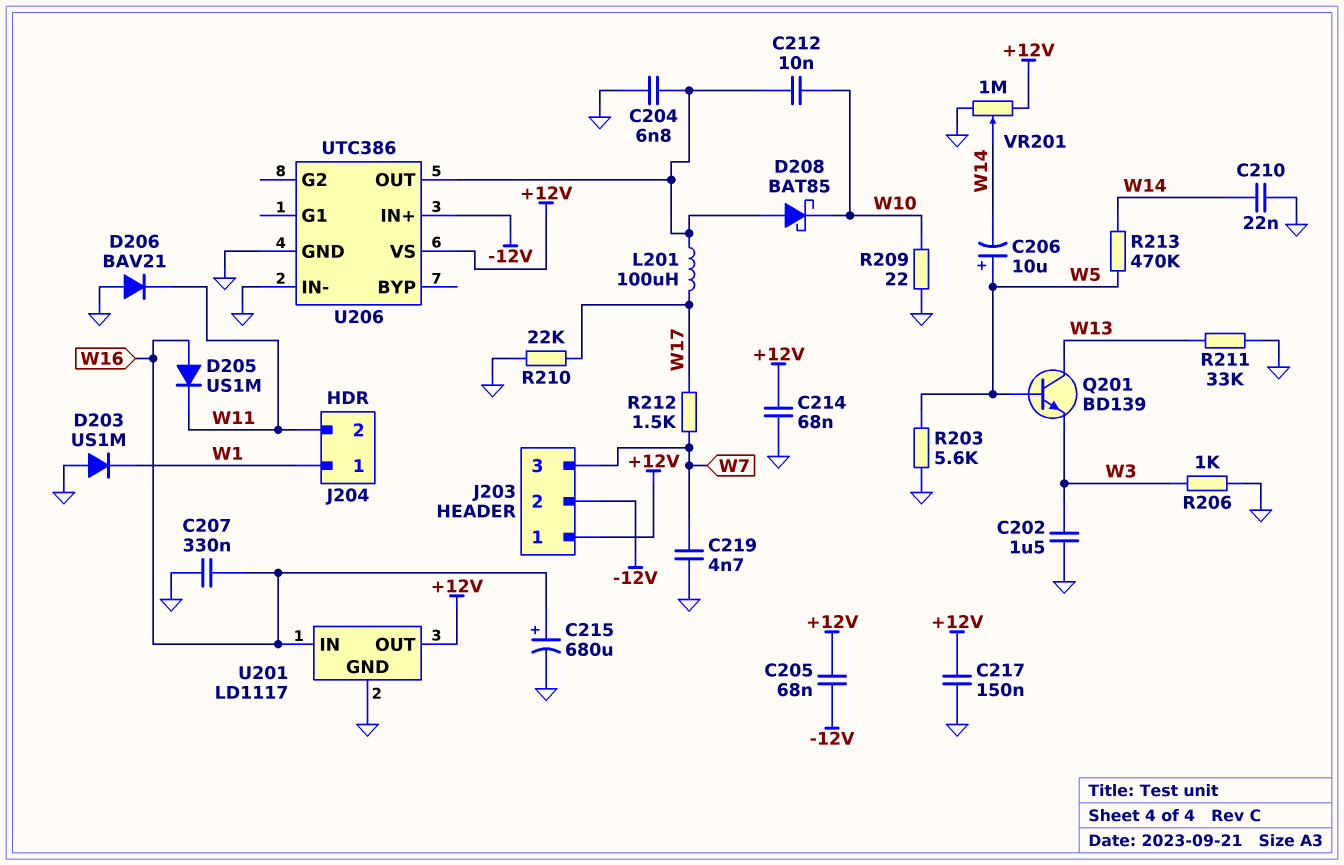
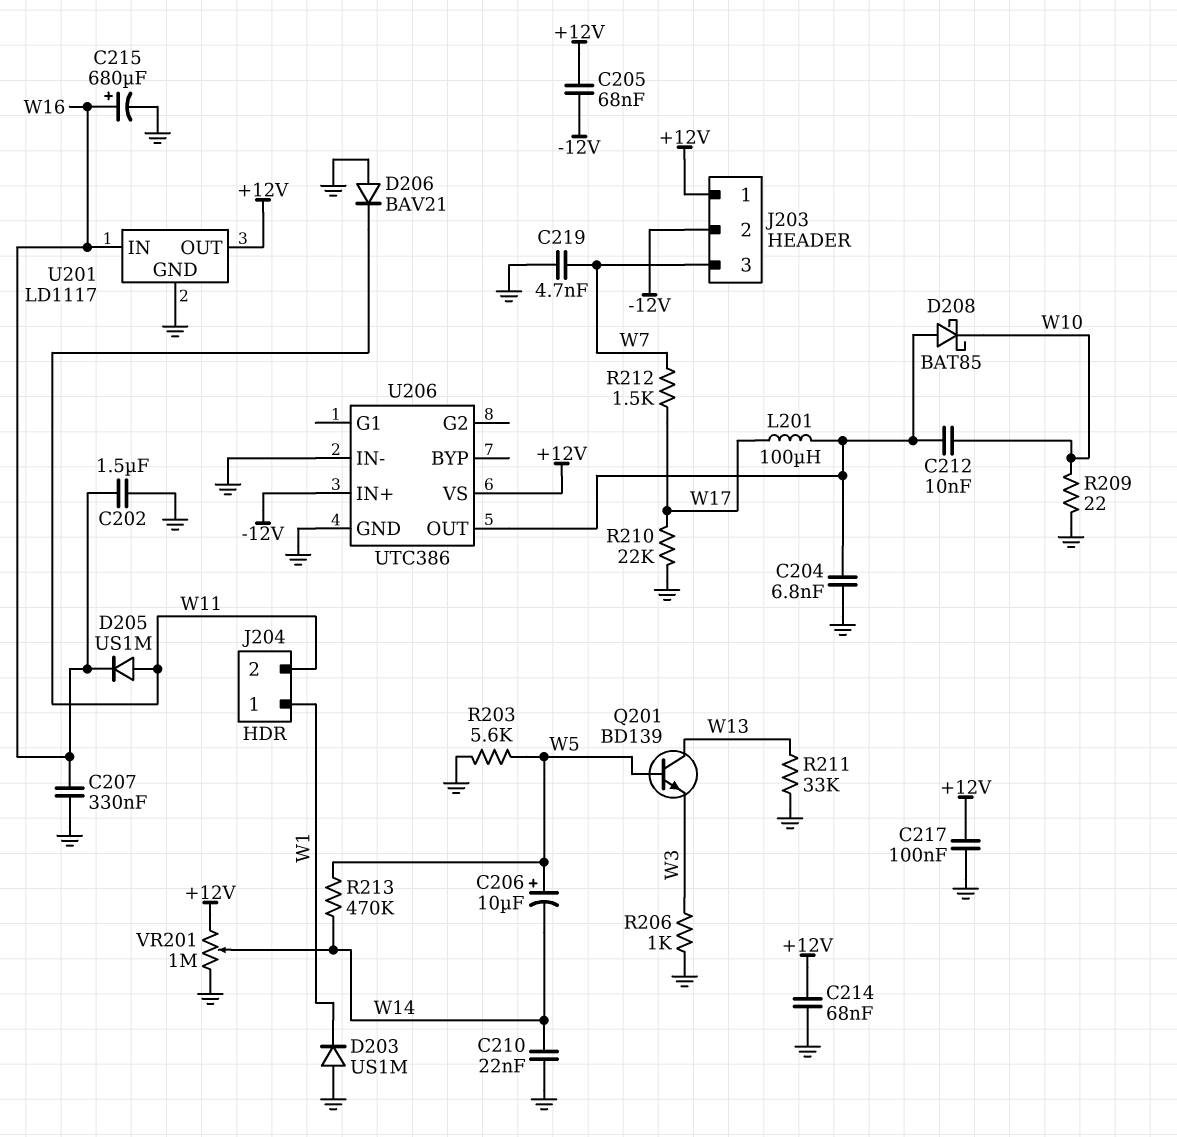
C202: 1.5uF (GND, W3) -> 1.5uF (GND, W16)
C217: 150nF (+12V, GND) -> 100nF (+12V, GND)
D205: diode US1M (A W16, K W11) -> diode US1M (A W11, K W16)

